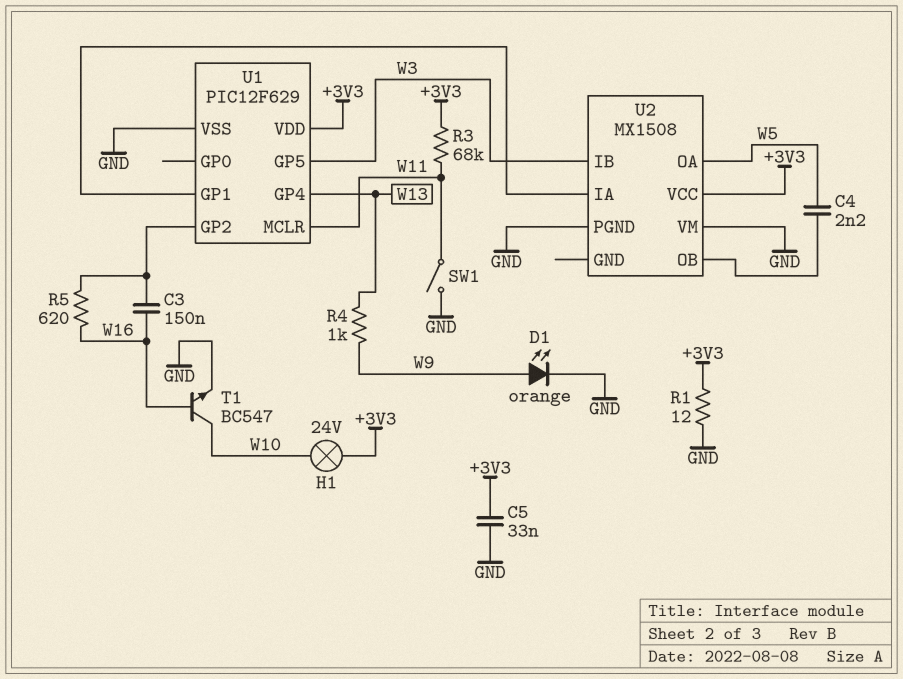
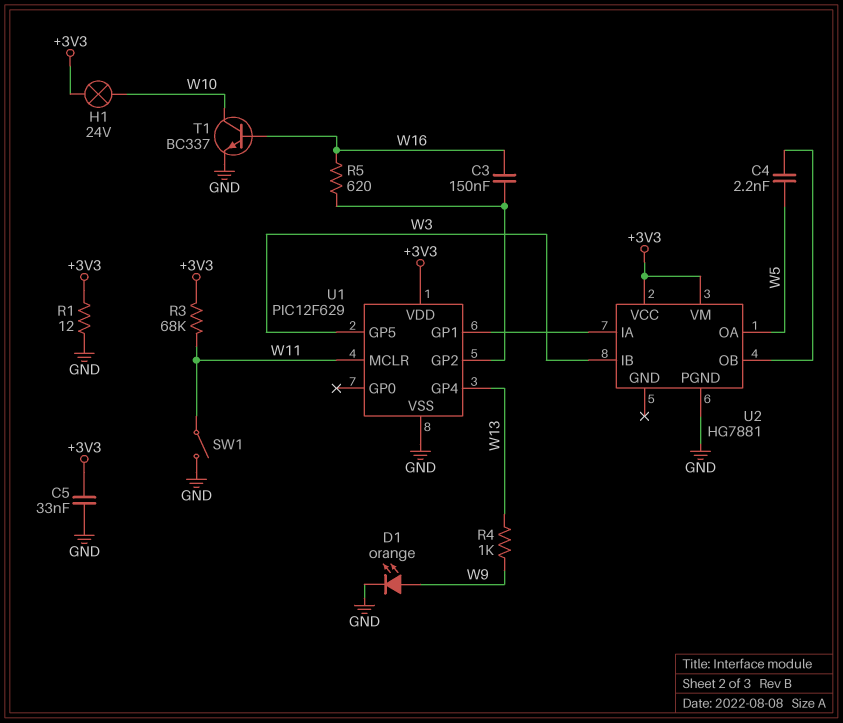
T1: NPN BC547 (B W16, C W10, E GND) -> NPN BC337 (B W16, C W10, E GND)
U2: MX1508 -> HG7881
U2 pin VM: GND -> +3V3

